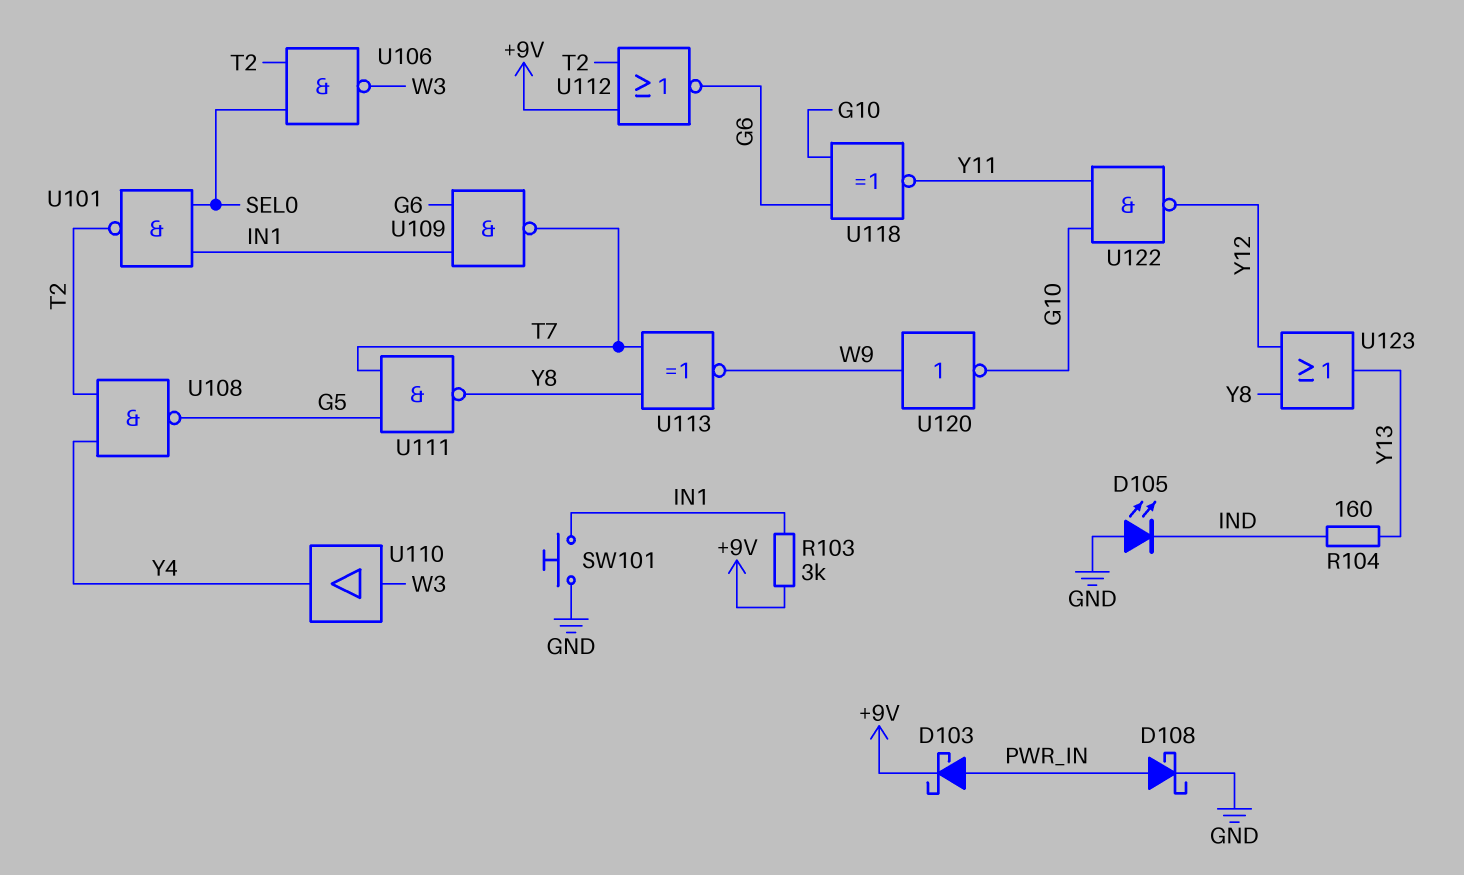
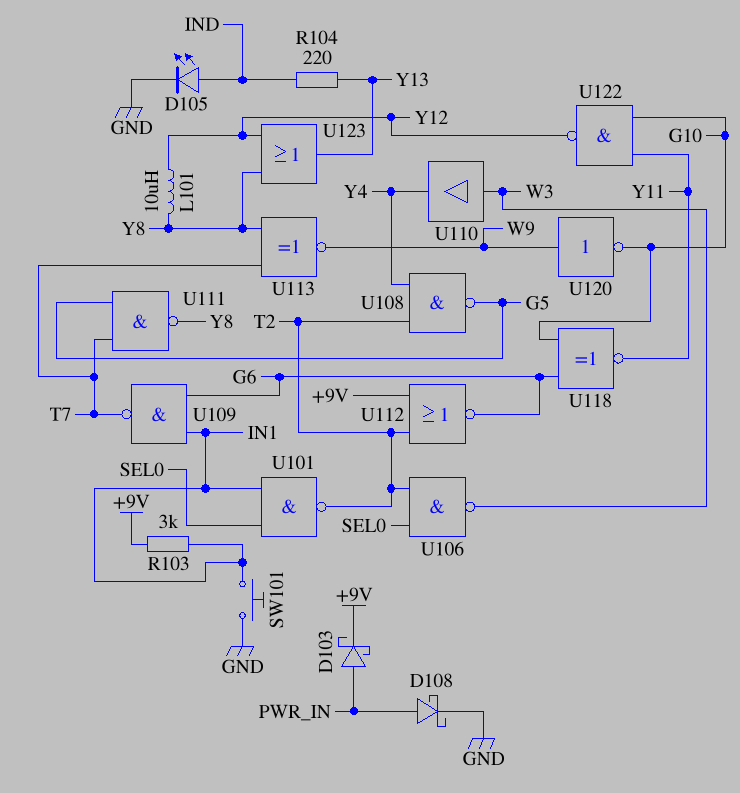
D105: LED (A GND, K IND) -> LED (A IND, K GND)
L101: none -> 10uH (Y8, Y12)
R104: 160 (IND, Y13) -> 220 (IND, Y13)

